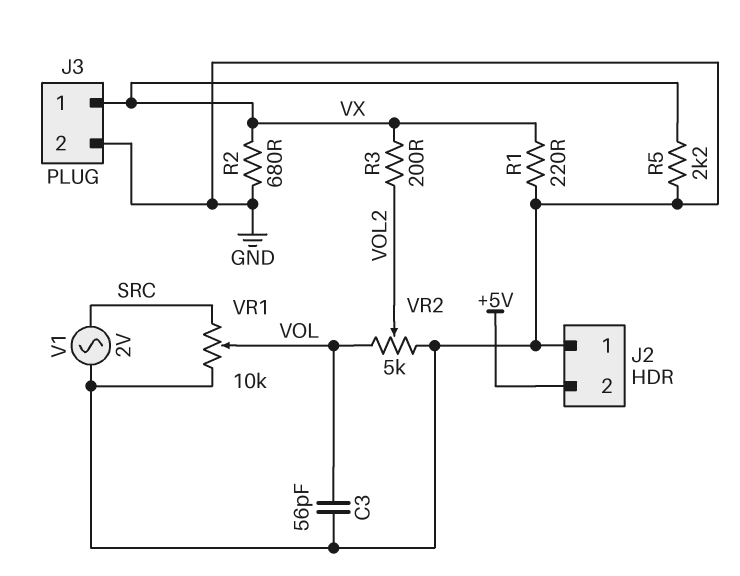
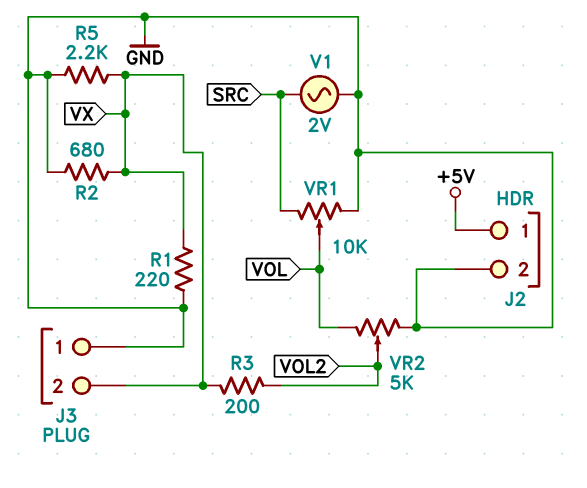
C3: 56pF (GND, VOL) -> none
J2 pin 1: GND -> +5V
J2 pin 2: +5V -> GND
J3 pin 1: VX -> GND
J3 pin 2: GND -> VX

